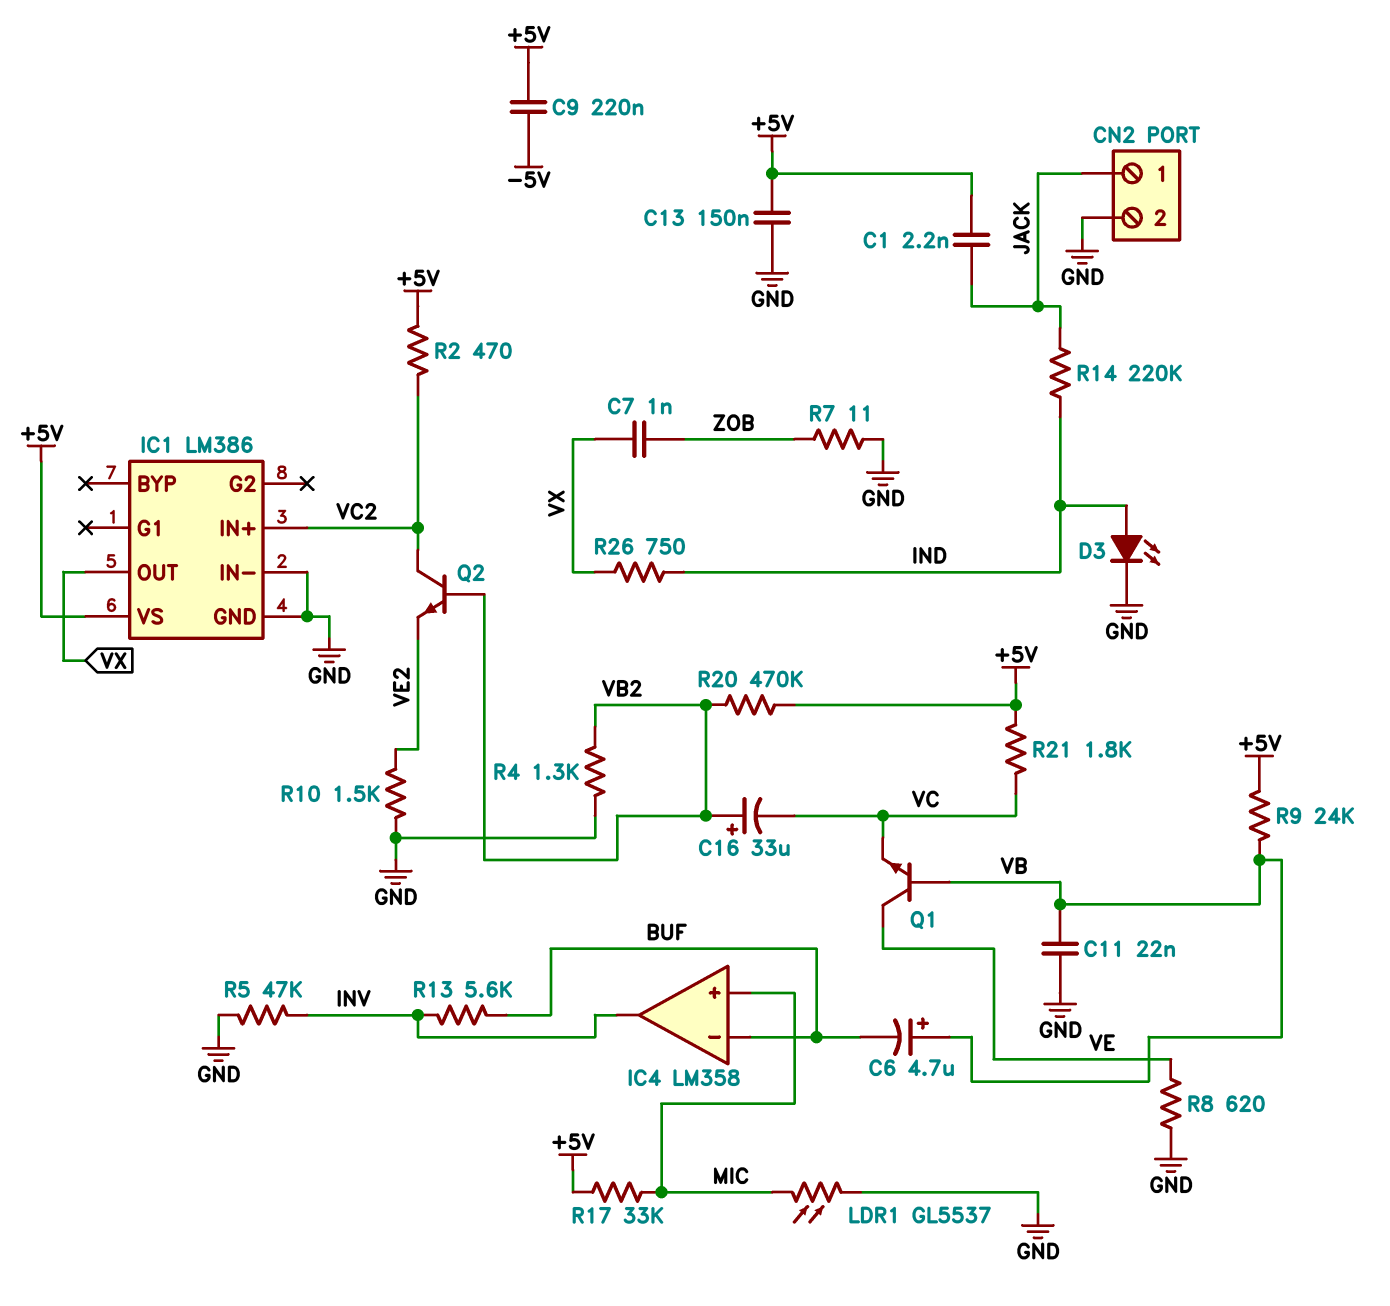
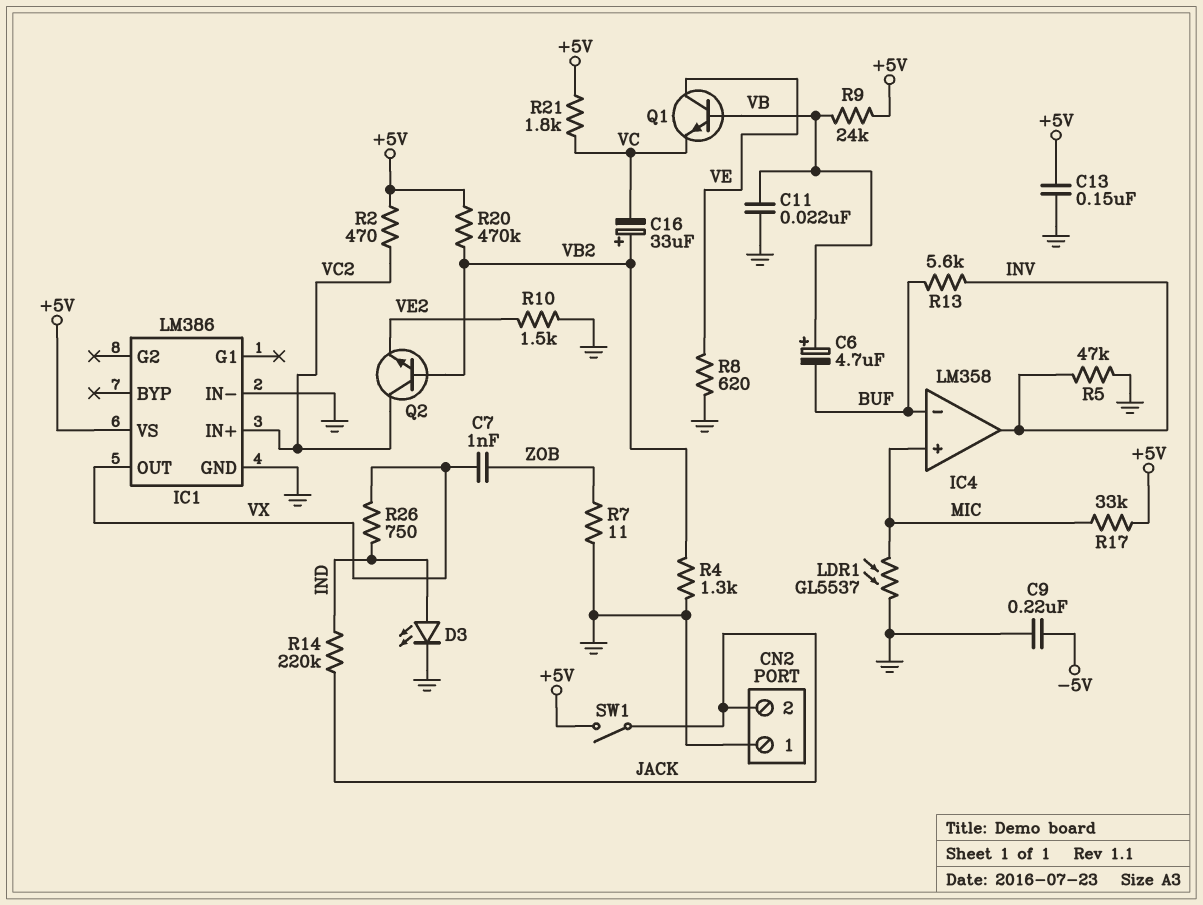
C1: 2.2nF (+5V, JACK) -> none
C9: 220nF (+5V, -5V) -> 220nF (-5V, GND)
CN2 pin 1: JACK -> GND
CN2 pin 2: GND -> JACK
SW1: none -> switch (+5V, JACK)

